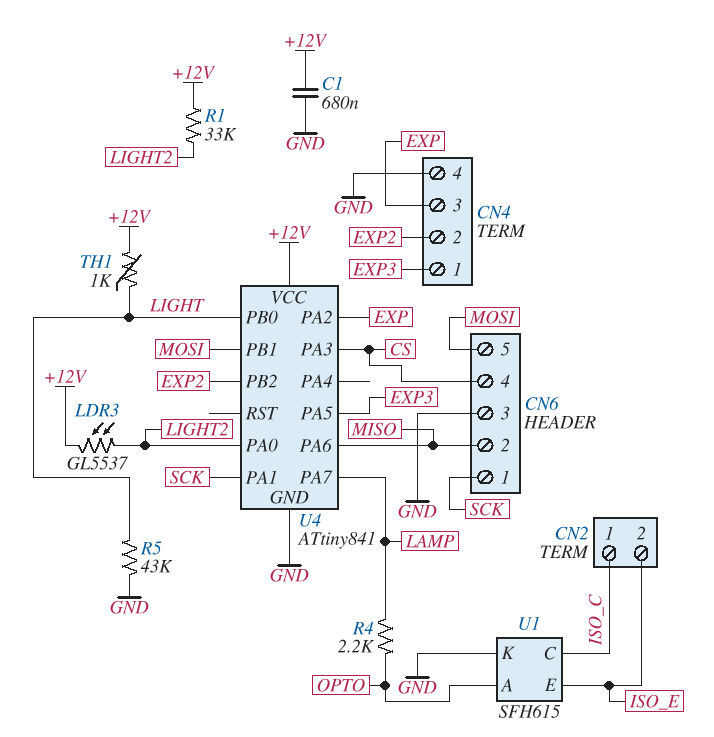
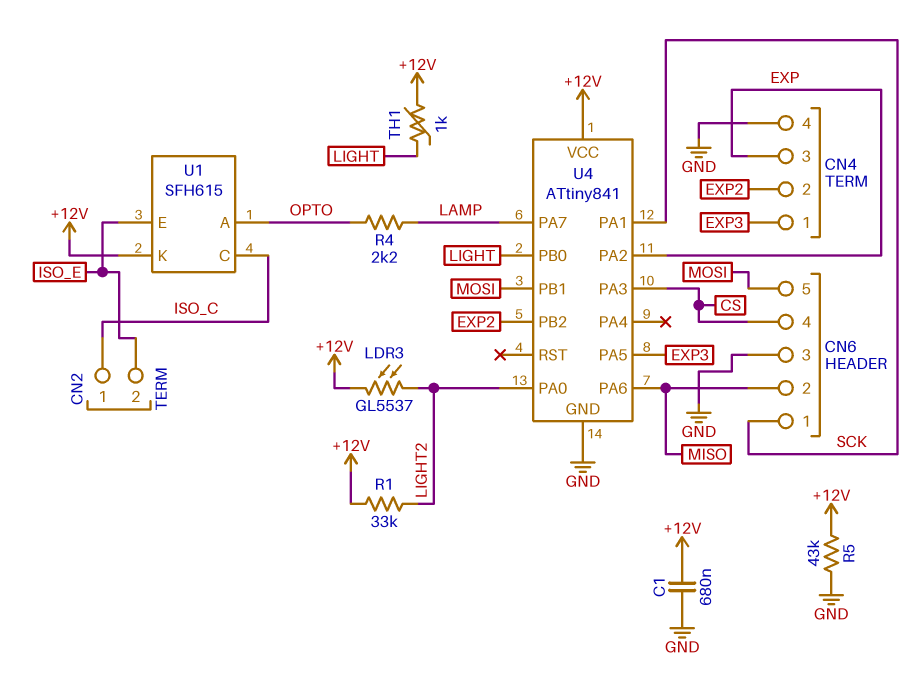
R5: 43k (GND, LIGHT) -> 43k (+12V, GND)
U1 pin K: GND -> +12V

